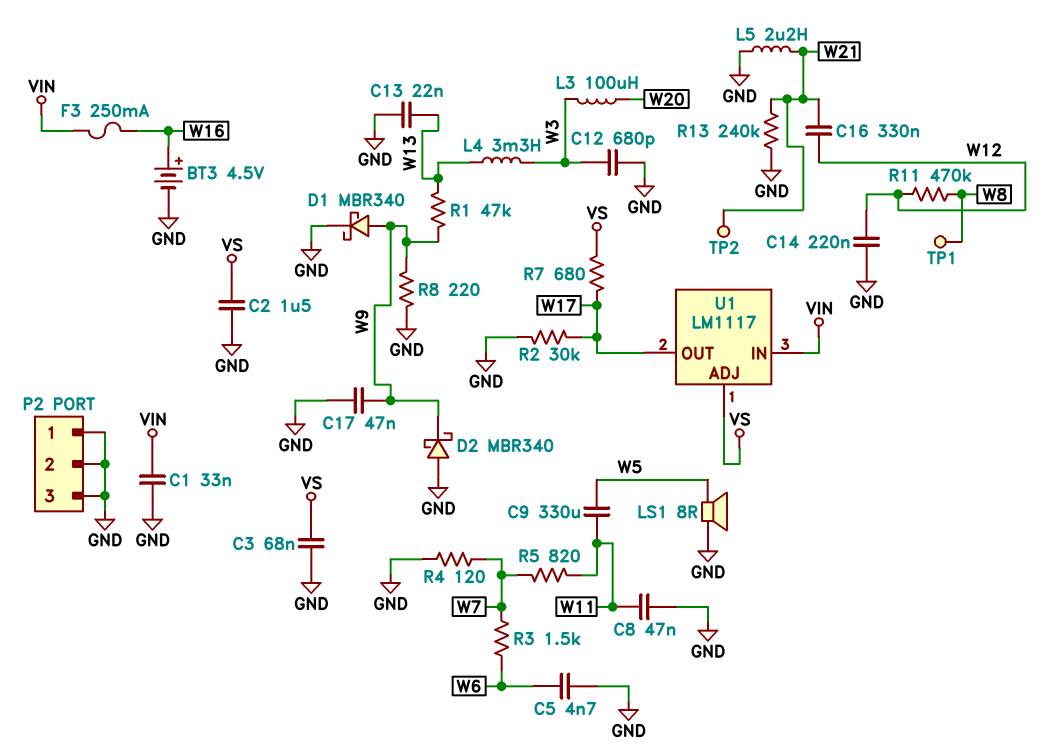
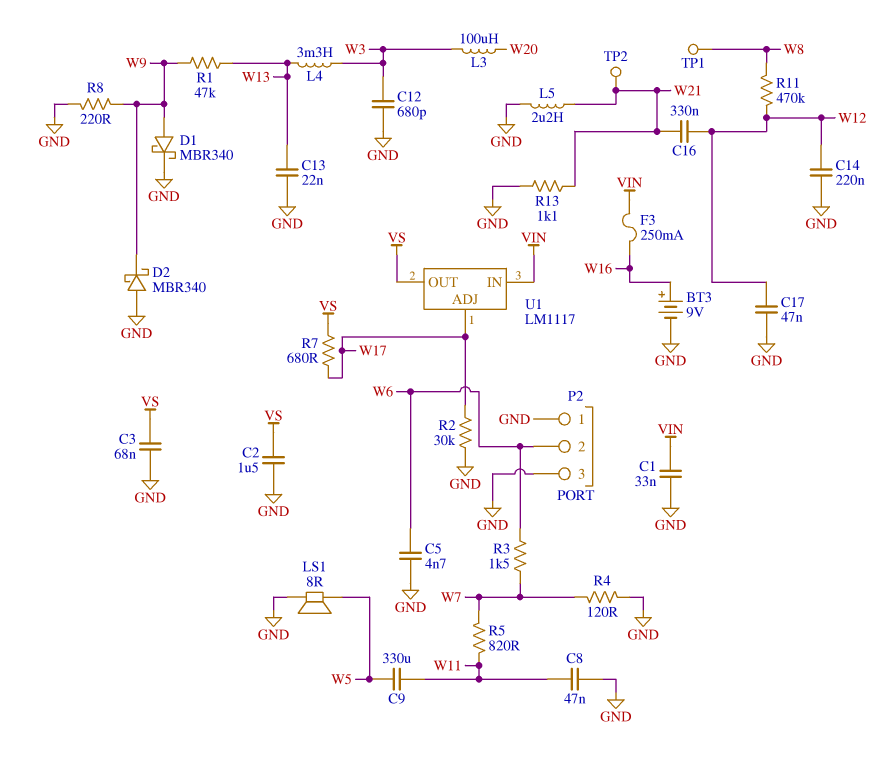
BT3: 4.5V (plus W16, minus GND) -> 9V (plus W16, minus GND)
C17: 47nF (GND, W9) -> 47nF (GND, W12)
P2 pin 2: GND -> W6
R13: 240k (GND, W21) -> 1.1k (GND, W21)
U1 pin ADJ: VS -> W17
U1 pin OUT: W17 -> VS

